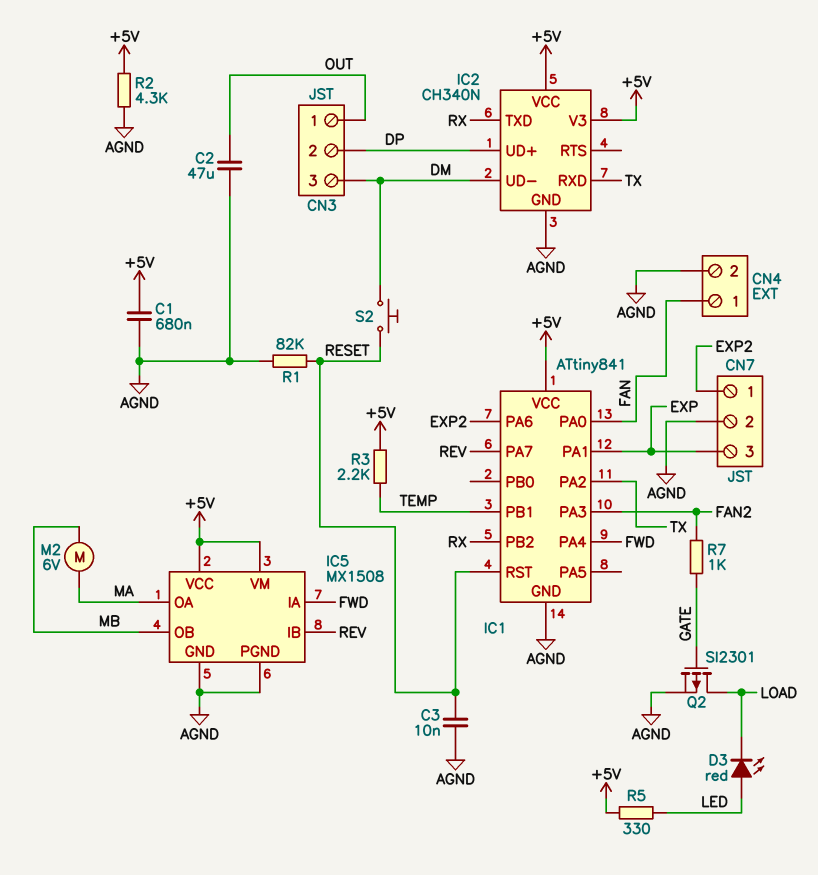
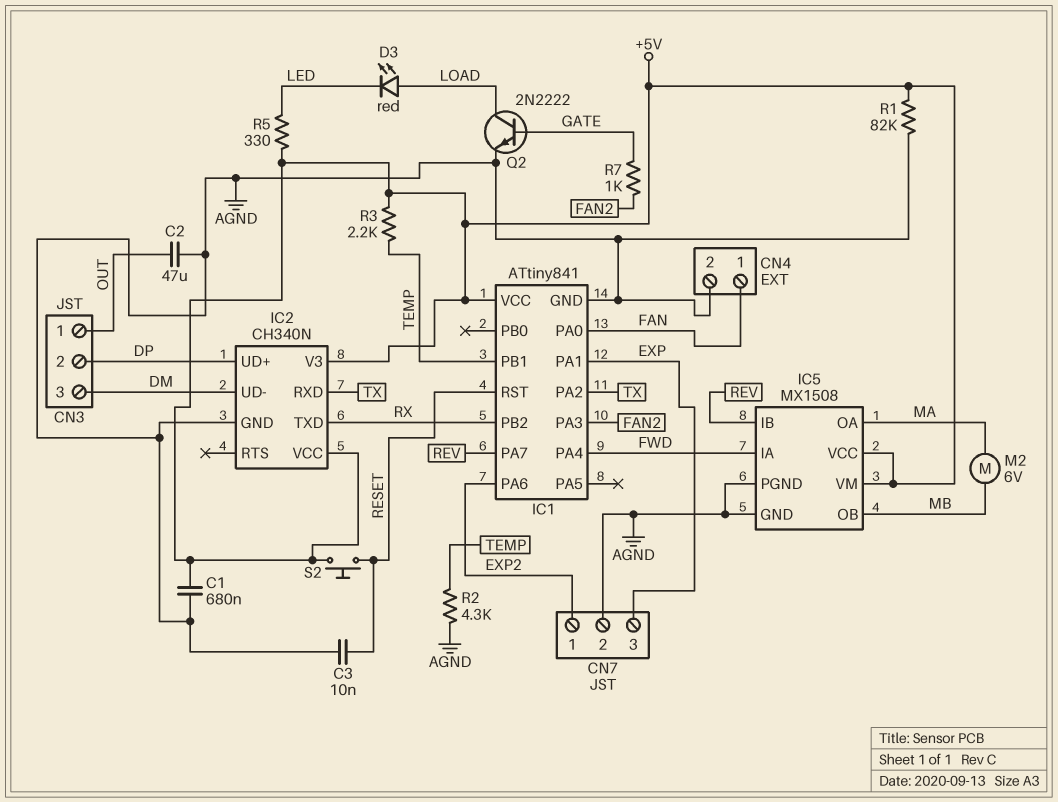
D3: LED red (A LED, K LOAD) -> LED red (A LOAD, K LED)
Q2: PMOS SI2301 (G GATE, D LOAD, S AGND) -> NPN 2N2222 (B GATE, C LOAD, E AGND)
R1: 82k (AGND, RESET) -> 82k (+5V, AGND)
R2: 4.3k (+5V, AGND) -> 4.3k (AGND, TEMP)
S2: button (DM, RESET) -> button (+5V, RESET)

